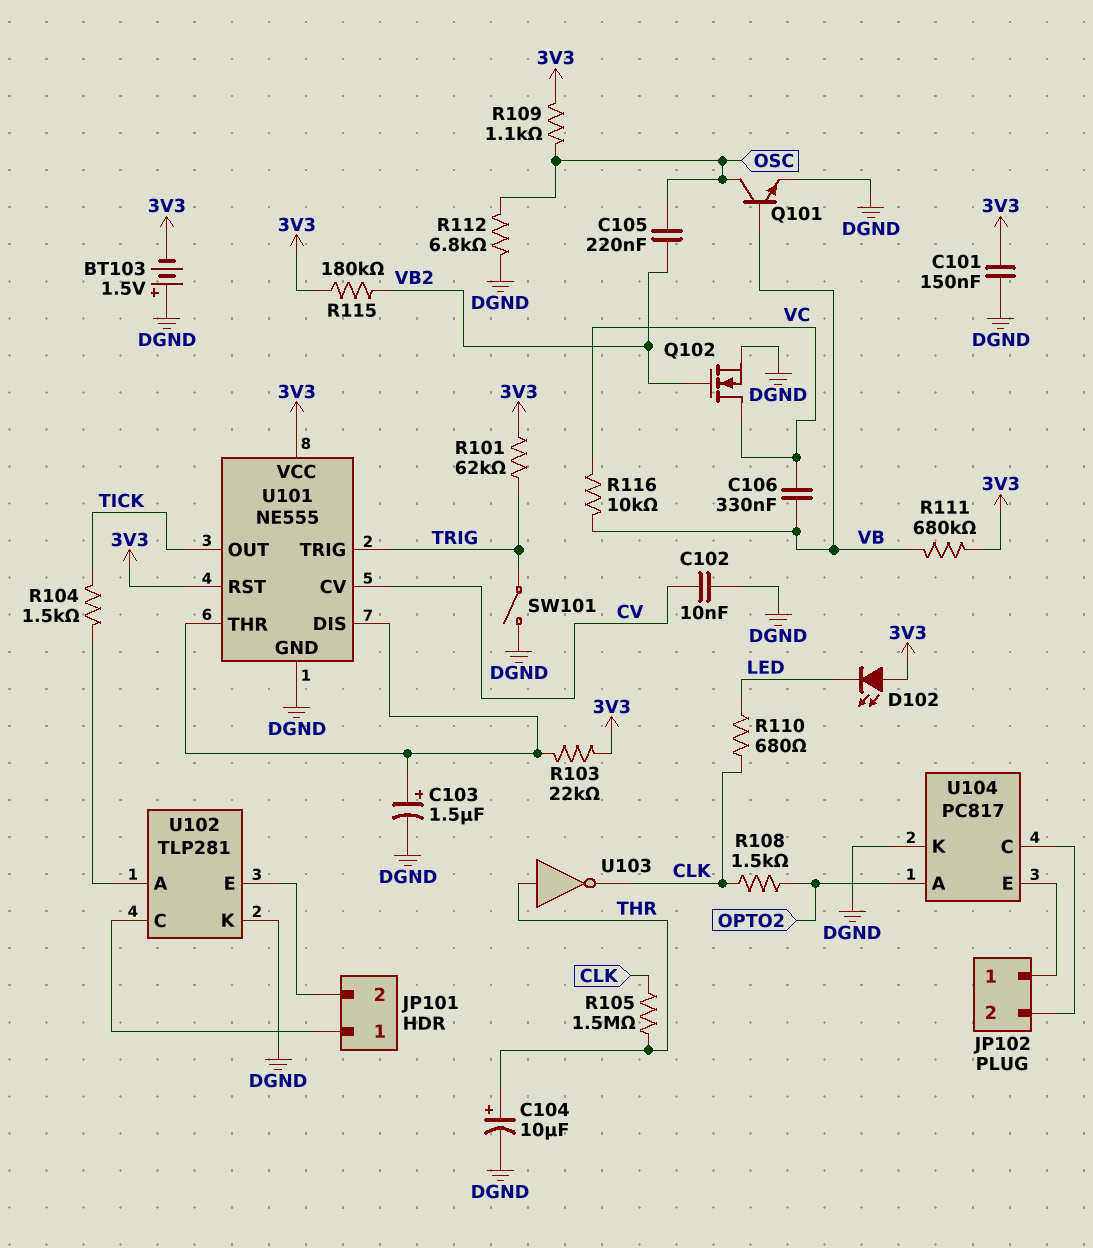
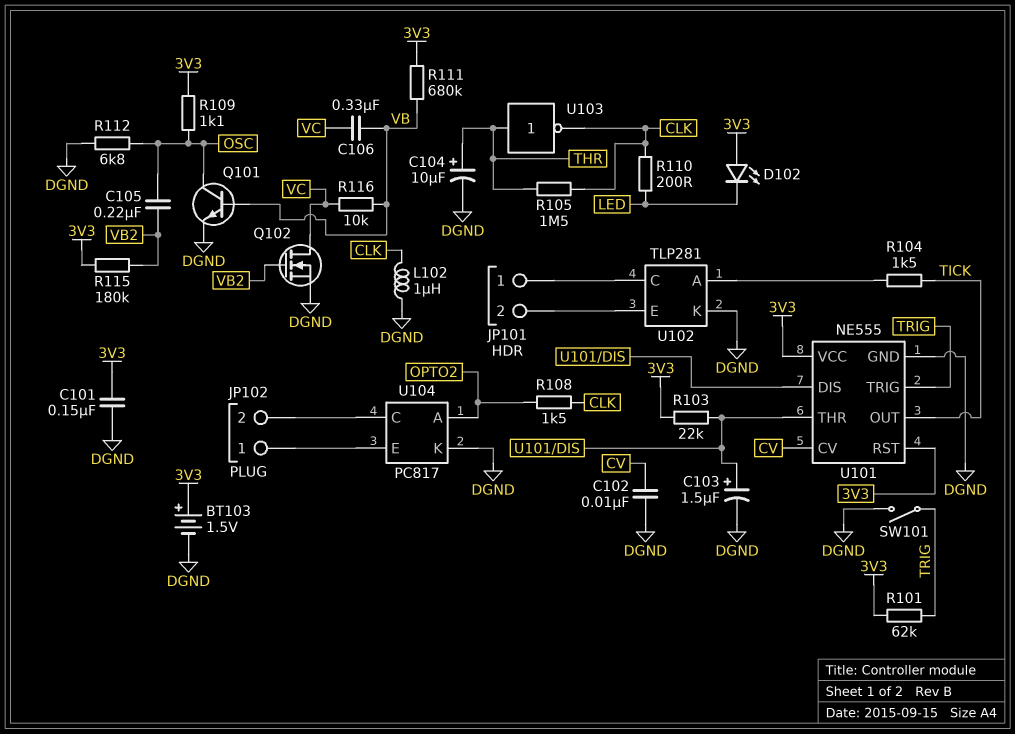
BT103: 1.5V (plus DGND, minus 3V3) -> 1.5V (plus 3V3, minus DGND)
L102: none -> 1uH (CLK, DGND)
R110: 680 (CLK, LED) -> 200 (CLK, LED)

